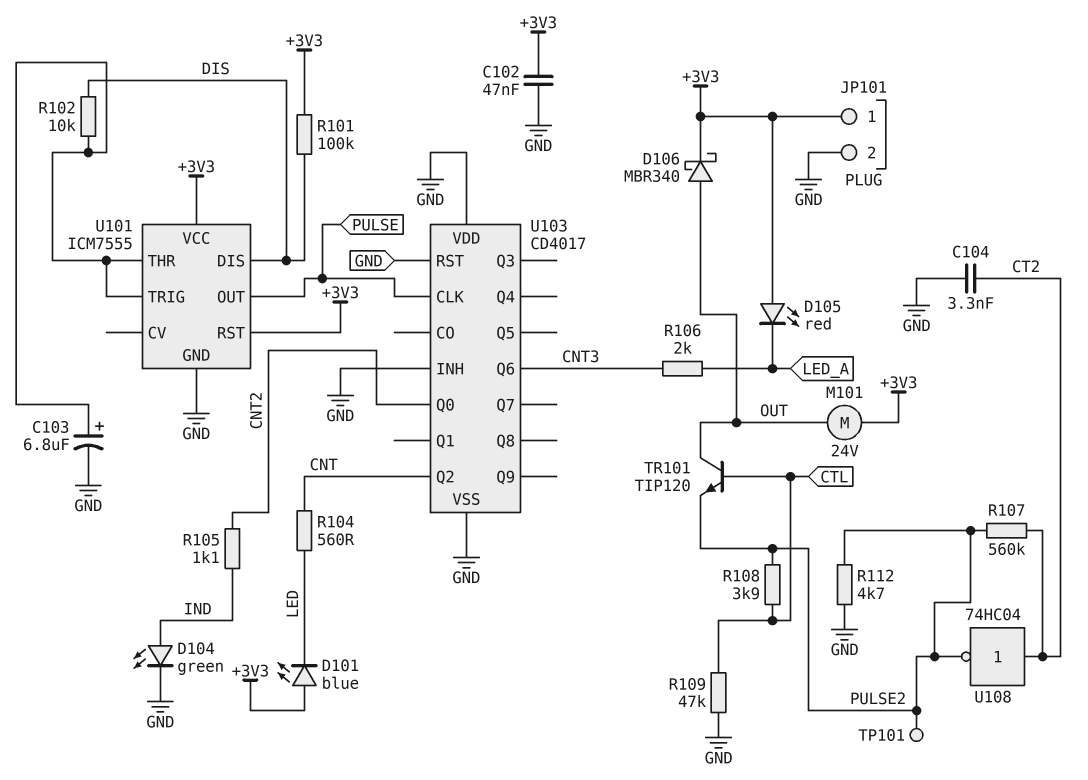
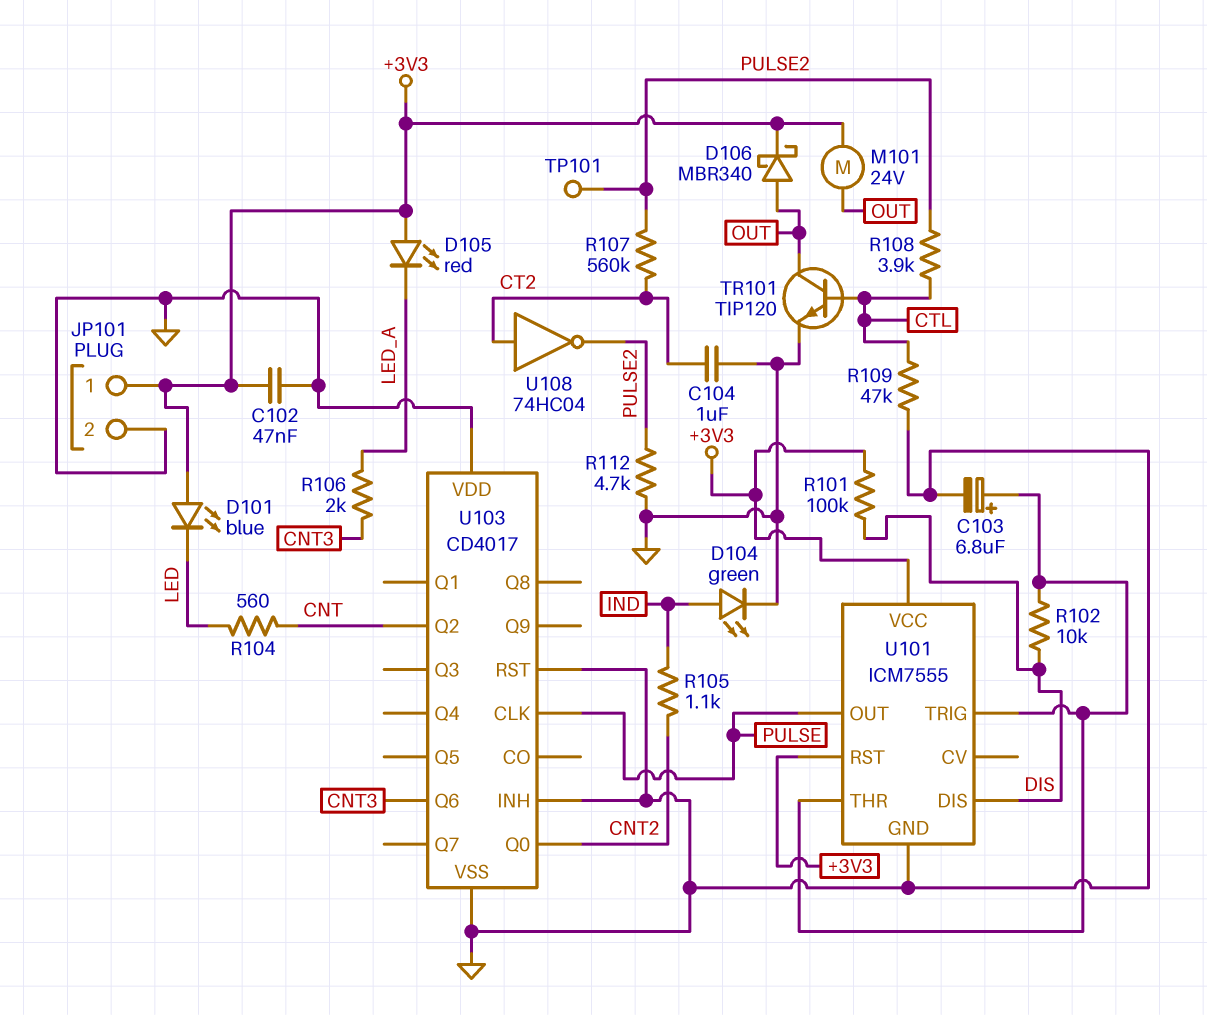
C104: 3.3nF (CT2, GND) -> 1uF (CT2, GND)
TR101: NPN TIP120 (B CTL, C OUT, E PULSE2) -> NPN TIP120 (B CTL, C OUT, E GND)

